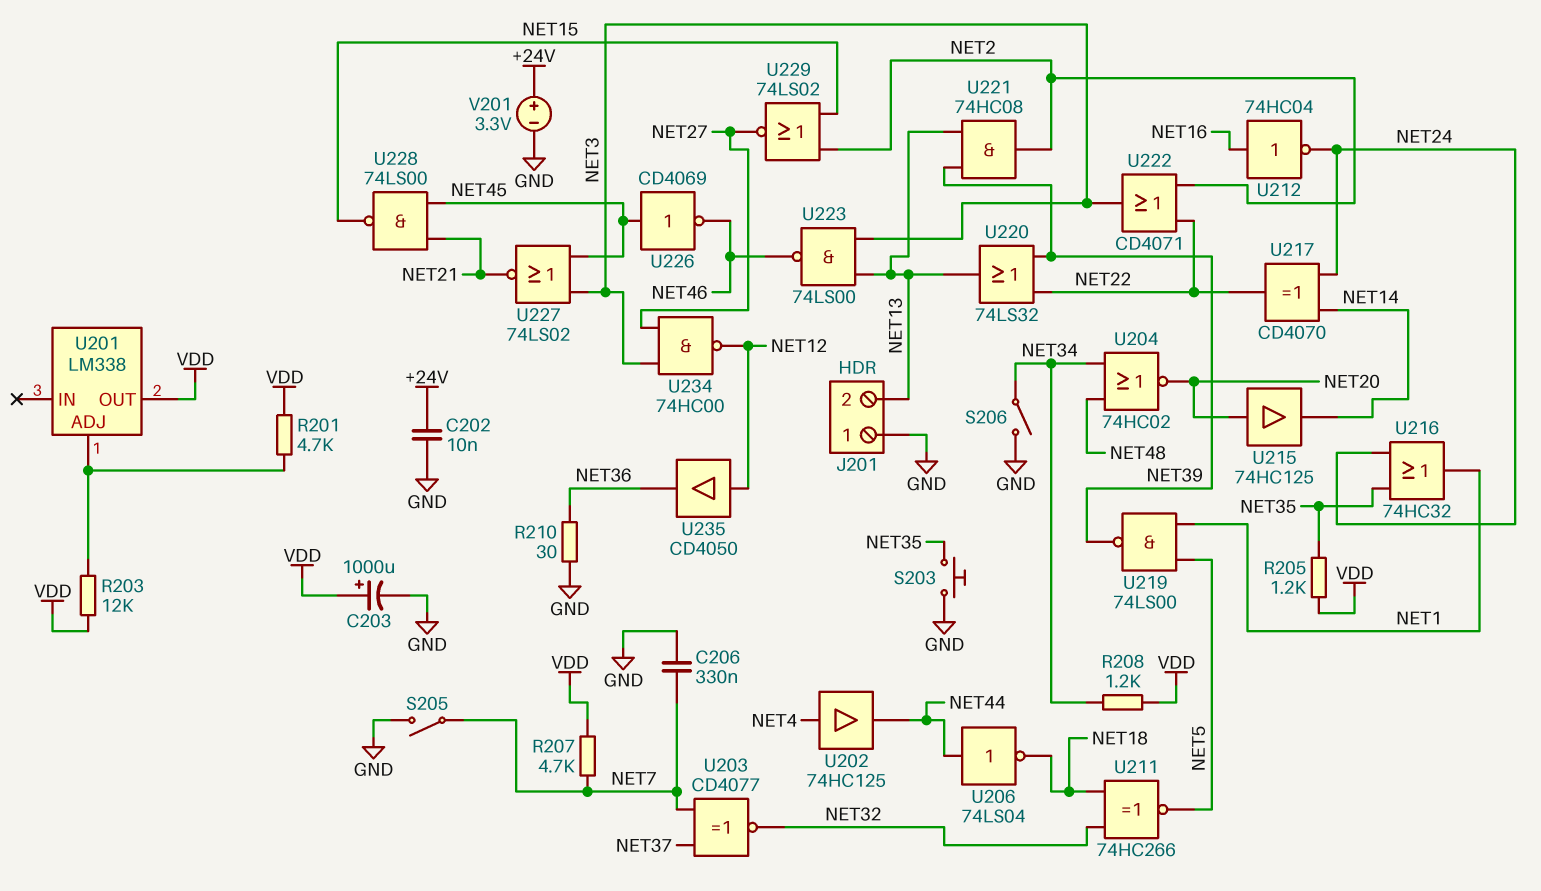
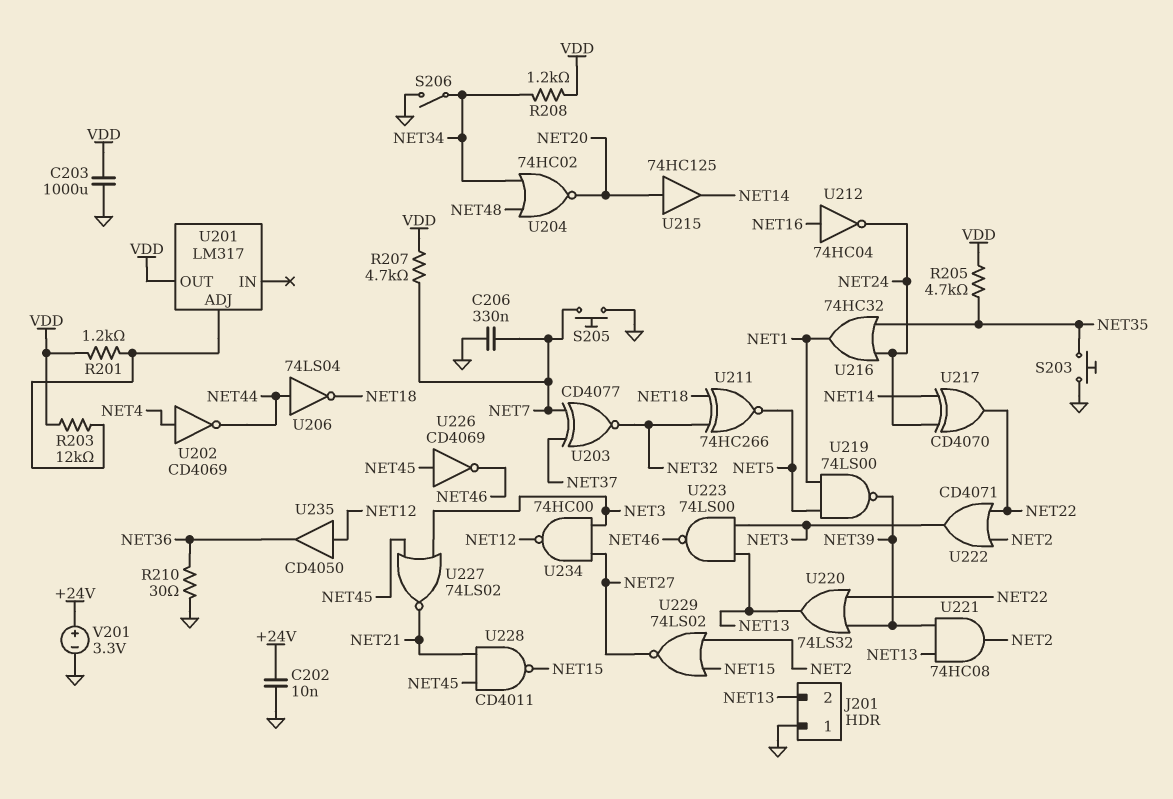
C203: 1000uF (plus VDD, minus GND) -> 1000uF (GND, VDD)
R201: 4.7k (U201/ADJ, VDD) -> 1.2k (U201/ADJ, VDD)
R205: 1.2k (NET35, VDD) -> 4.7k (NET35, VDD)
S205: switch (GND, NET7) -> button (GND, NET7)
U201: LM338 -> LM317
U202: buffer 74HC125 (in NET4, out NET44) -> NOT CD4069 (in NET4, out NET44)
U228: NAND 74LS00 (in NET21, in NET45, out NET15) -> NAND CD4011 (in NET21, in NET45, out NET15)

